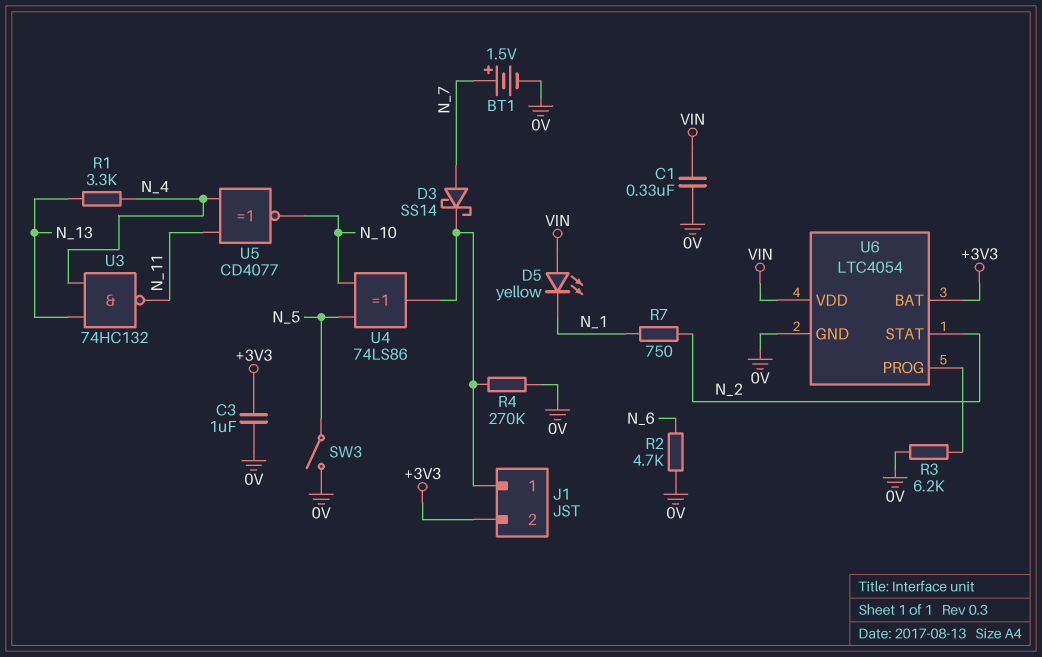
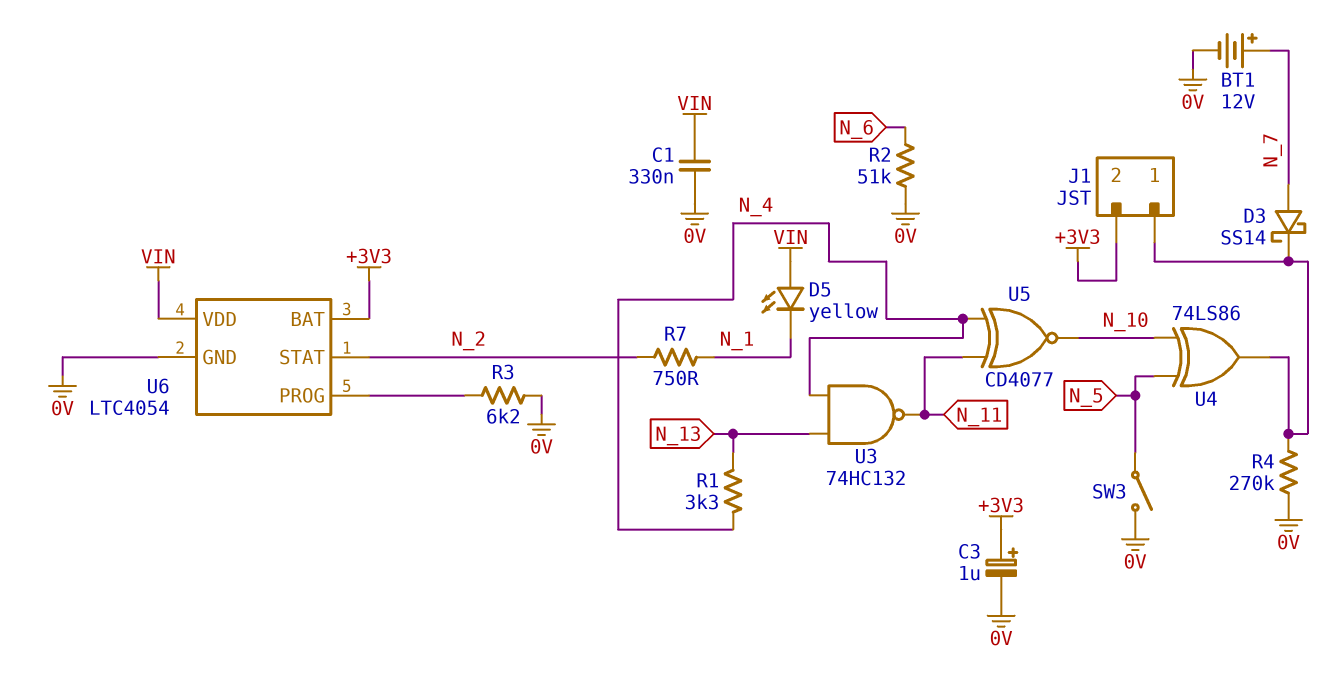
BT1: 1.5V (plus N_7, minus 0V) -> 12V (plus N_7, minus 0V)
C3: 1uF (+3V3, 0V) -> 1uF (plus +3V3, minus 0V)
R2: 4.7k (0V, N_6) -> 51k (0V, N_6)

